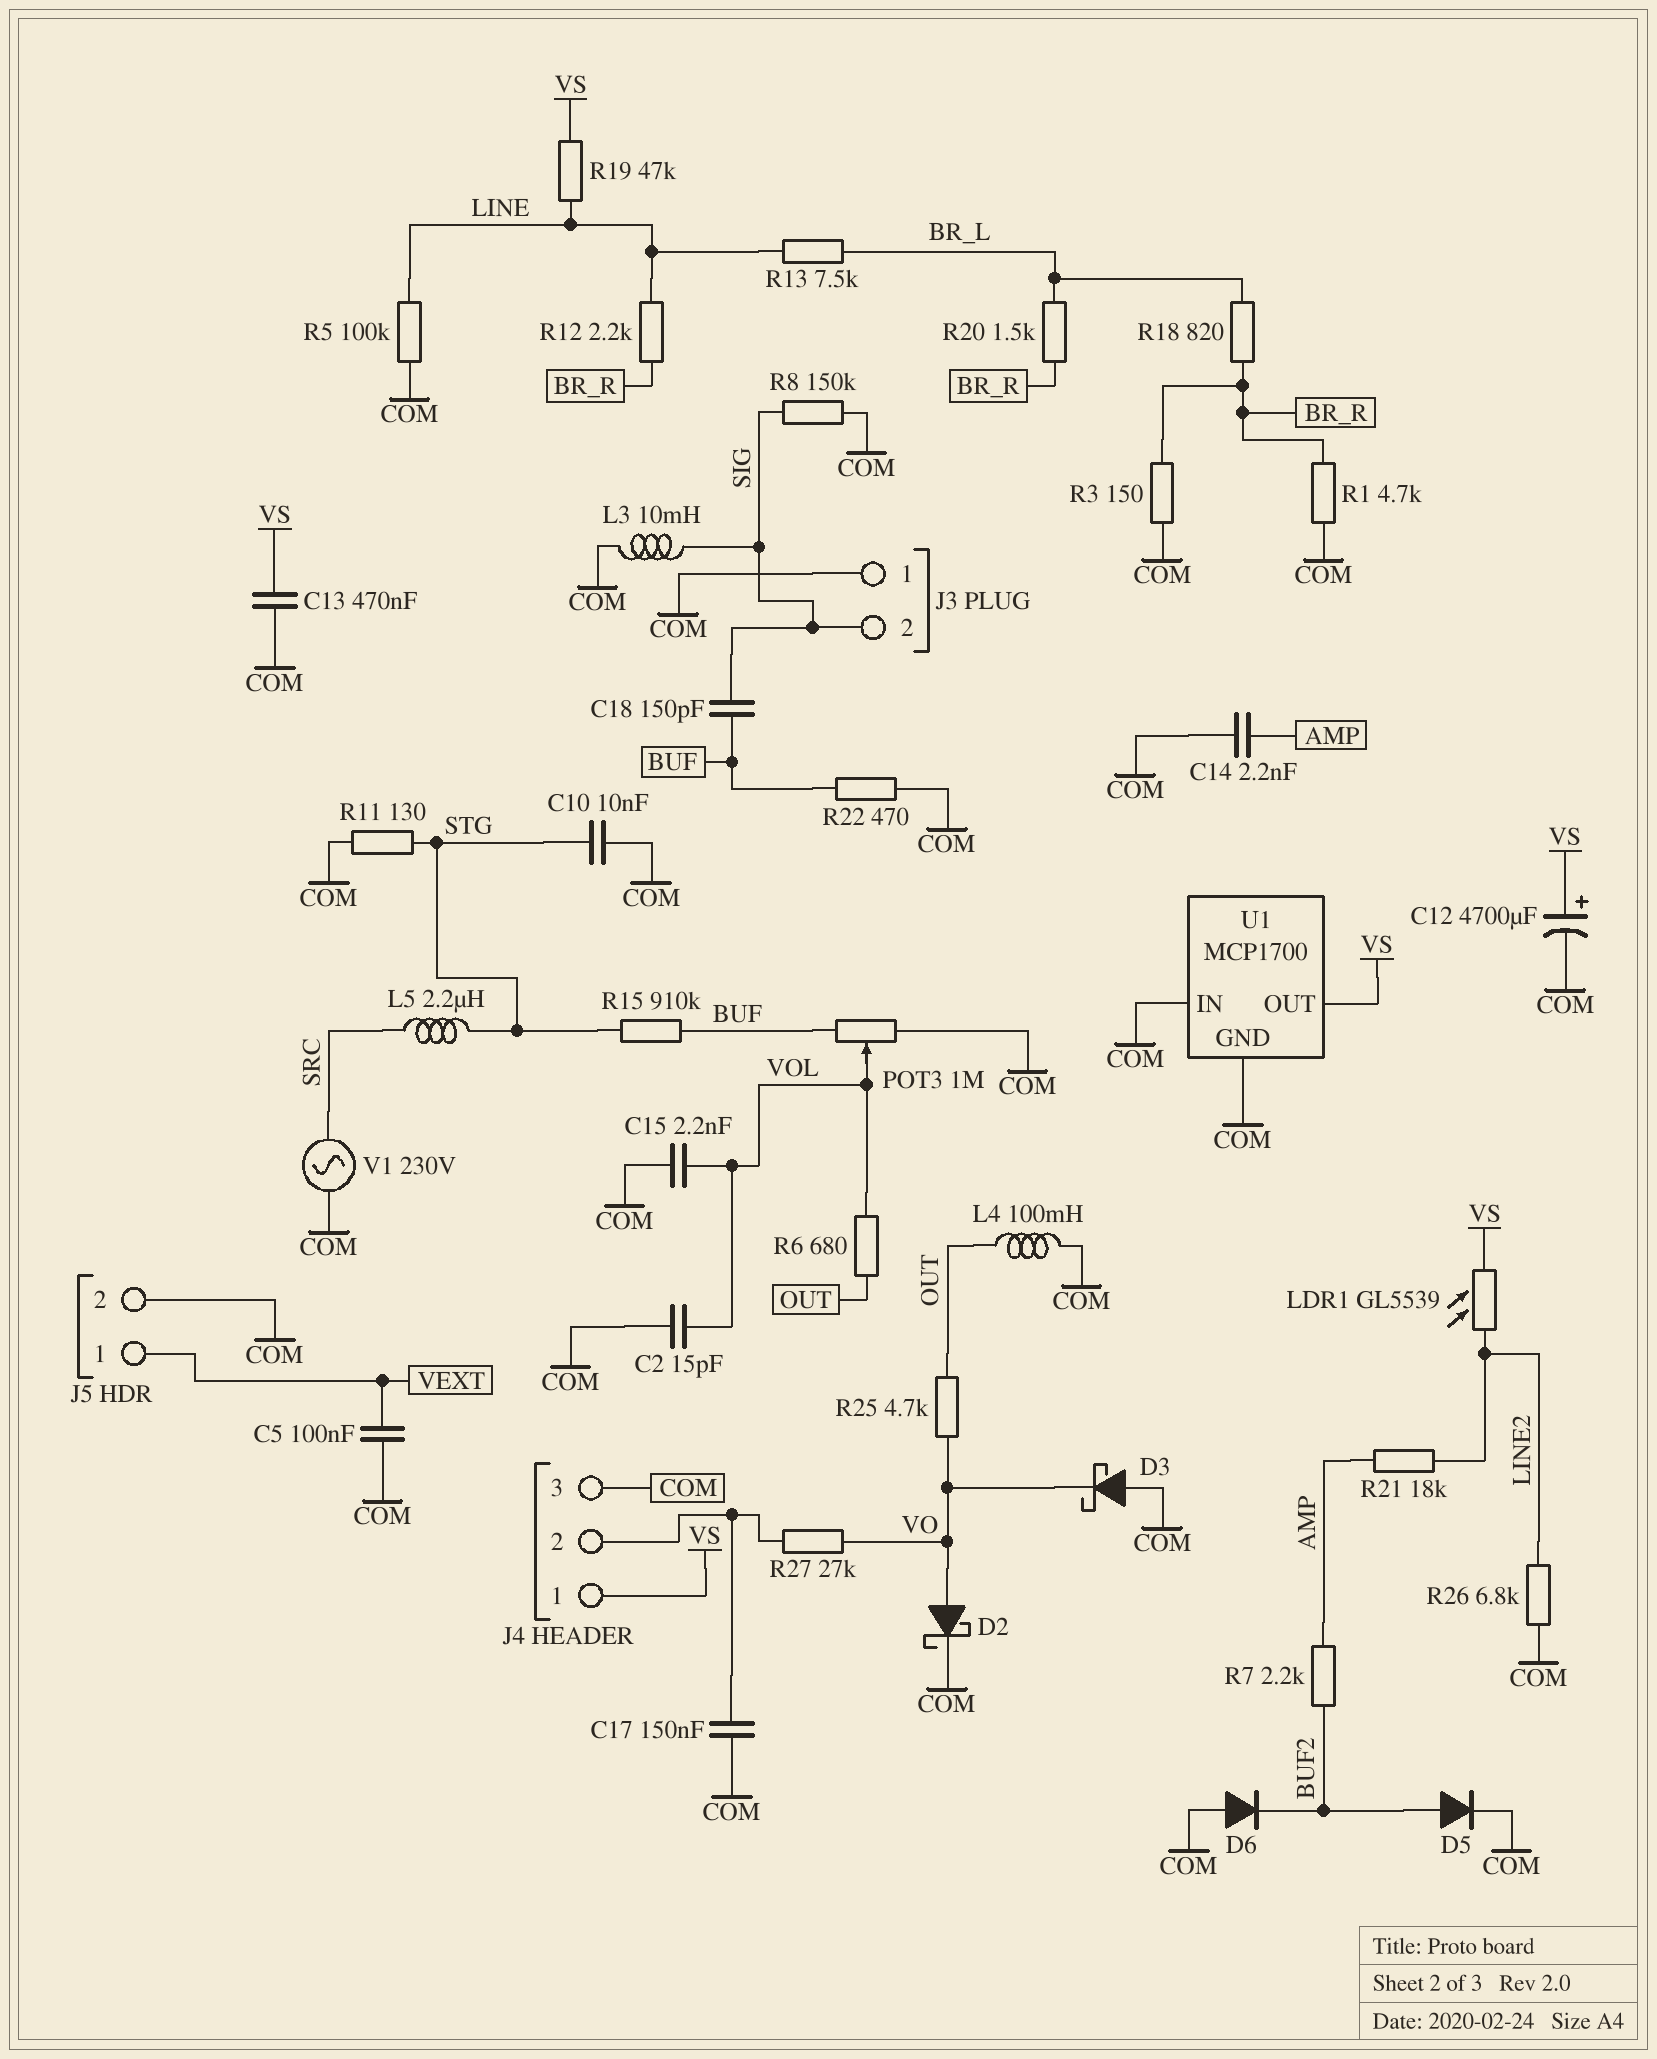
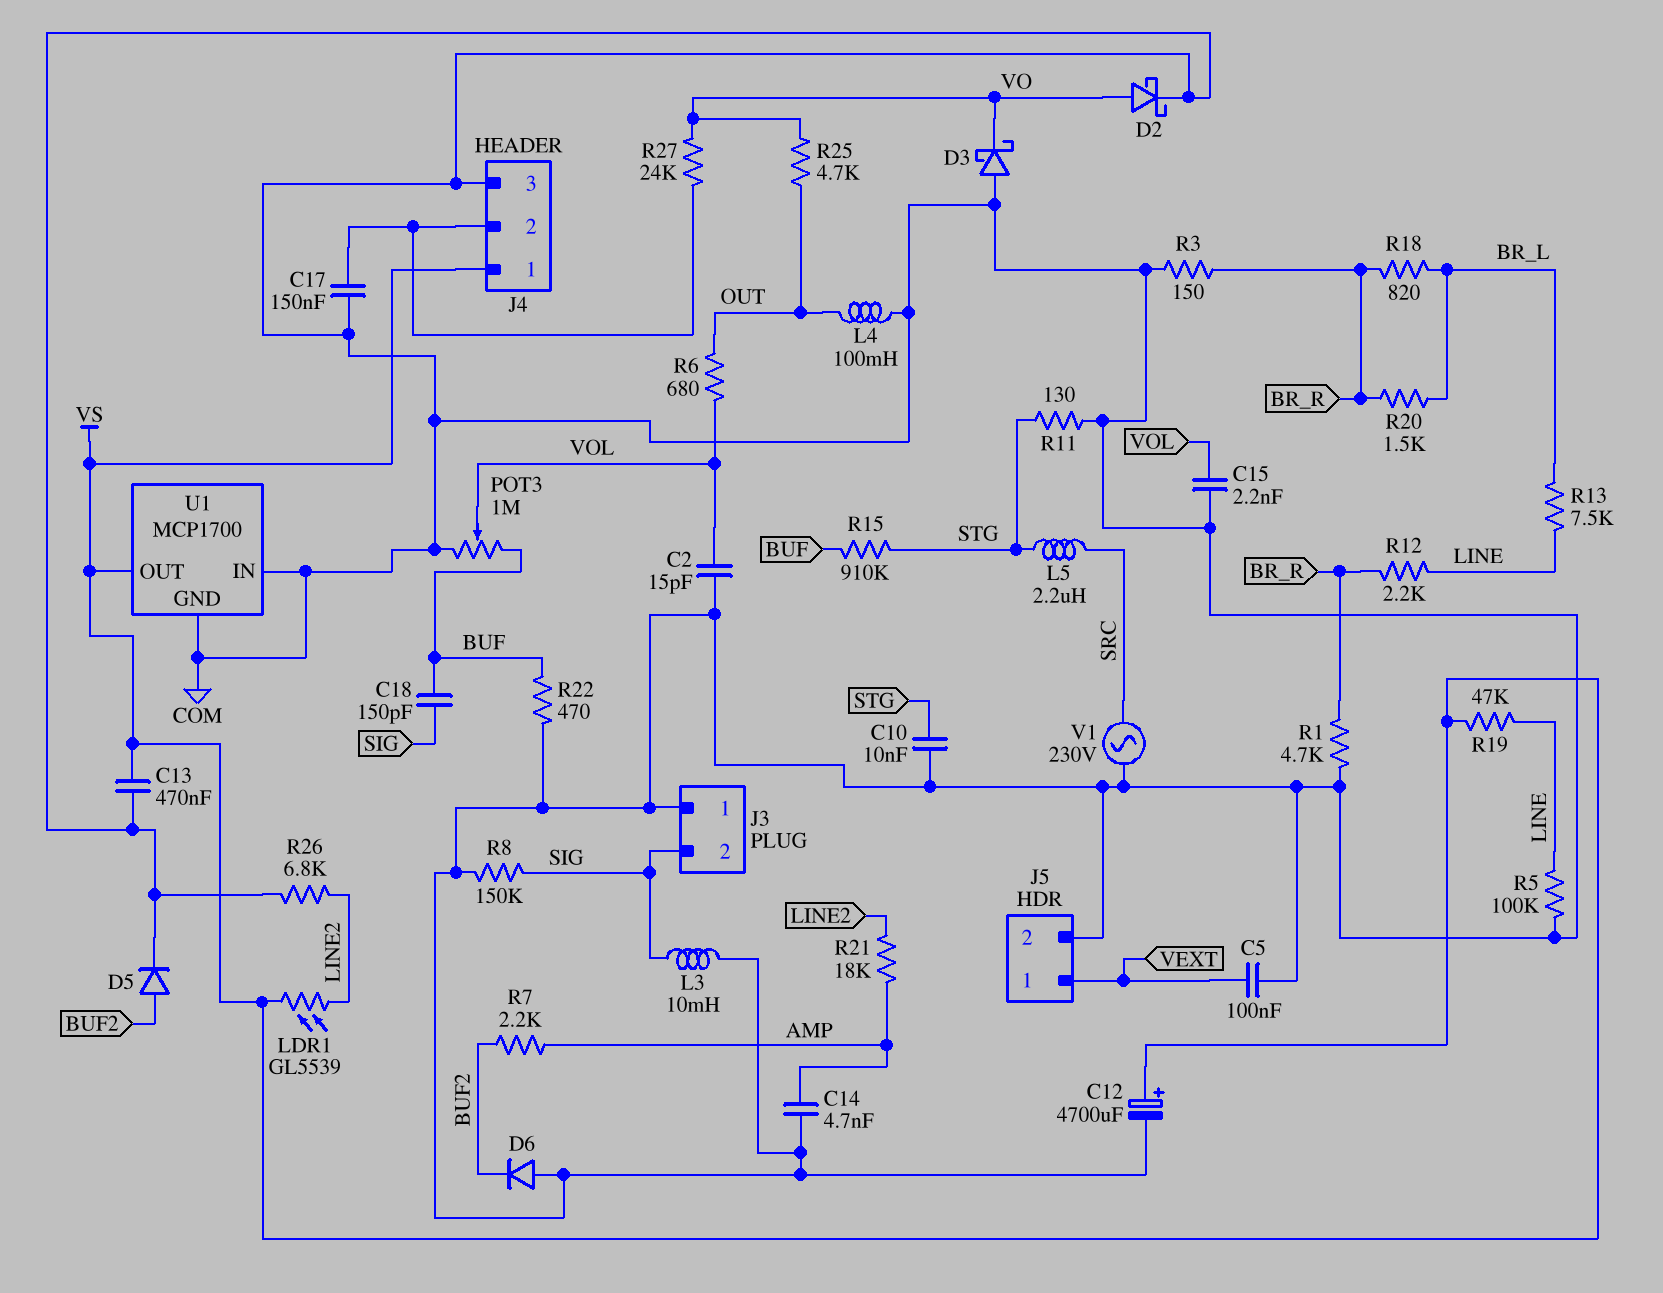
C14: 2.2nF (AMP, COM) -> 4.7nF (AMP, COM)
R27: 27k (J4/2, VO) -> 24k (J4/2, VO)

